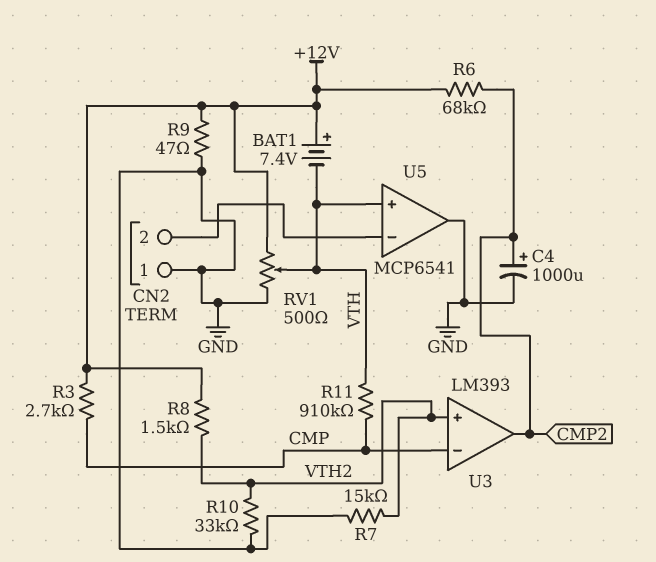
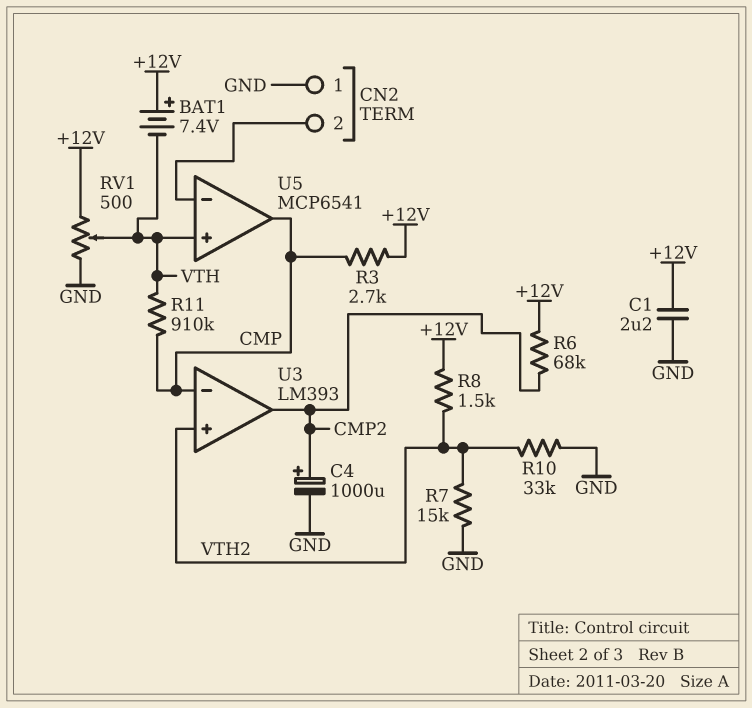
C1: none -> 2.2uF (+12V, GND)
R9: 47 (+12V, GND) -> none
U5 pin out: GND -> CMP

